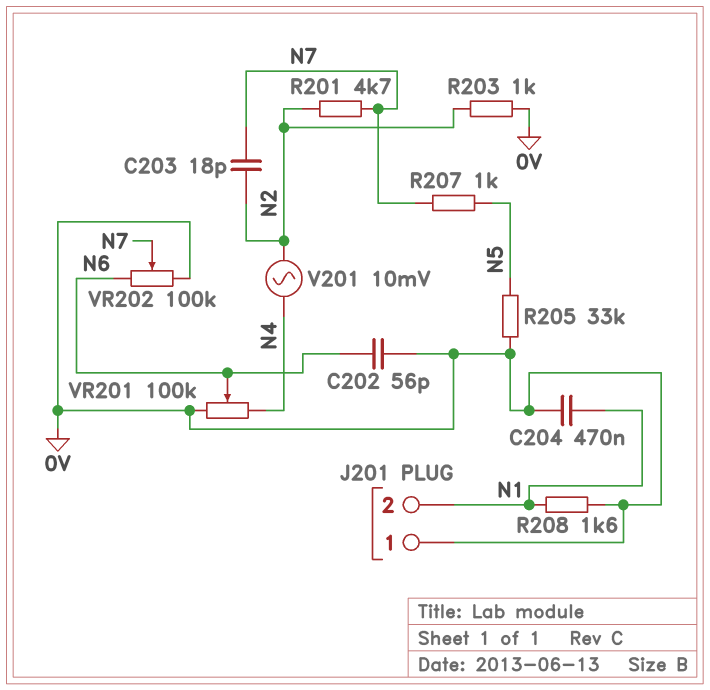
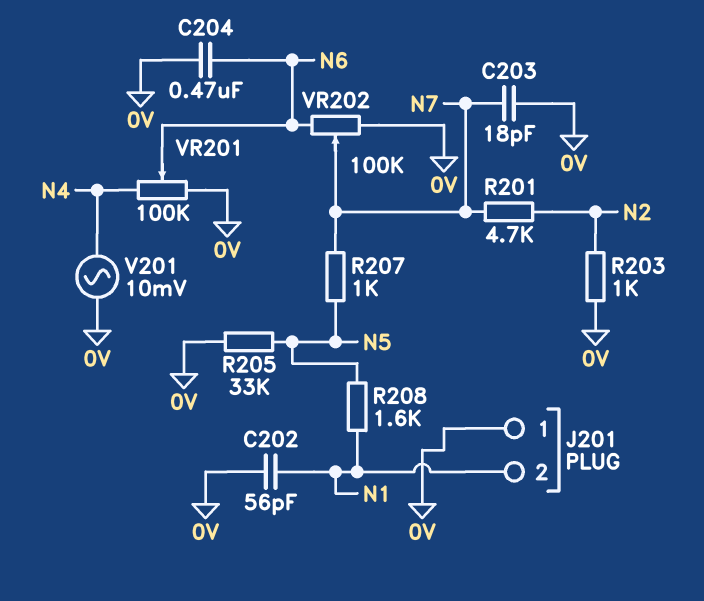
C202: 56pF (0V, N6) -> 56pF (0V, N1)
C203: 18pF (N2, N7) -> 18pF (0V, N7)
C204: 470nF (0V, N1) -> 470nF (0V, N6)
R208: 1.6k (0V, N1) -> 1.6k (N1, N5)
V201: AC 10mV (N2, N4) -> AC 10mV (0V, N4)

